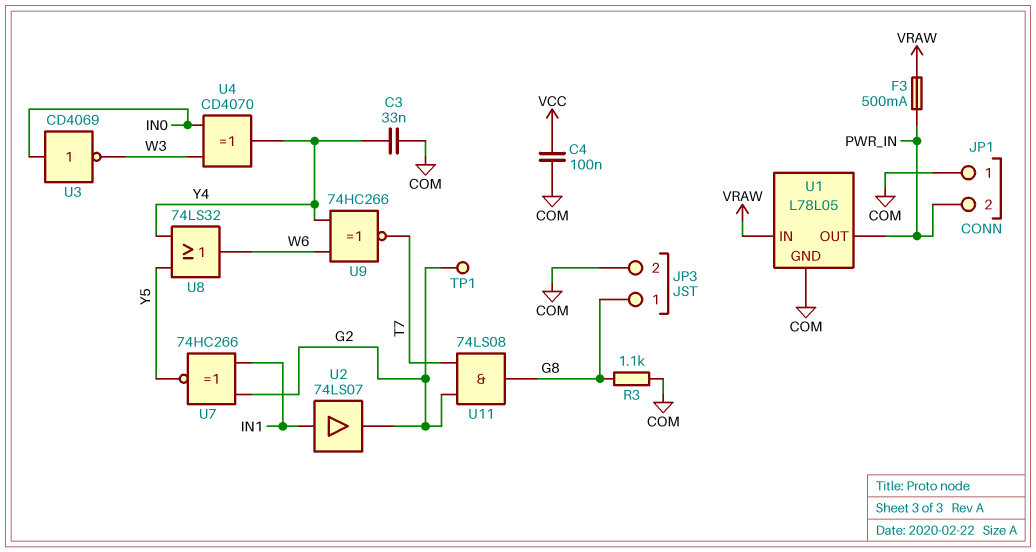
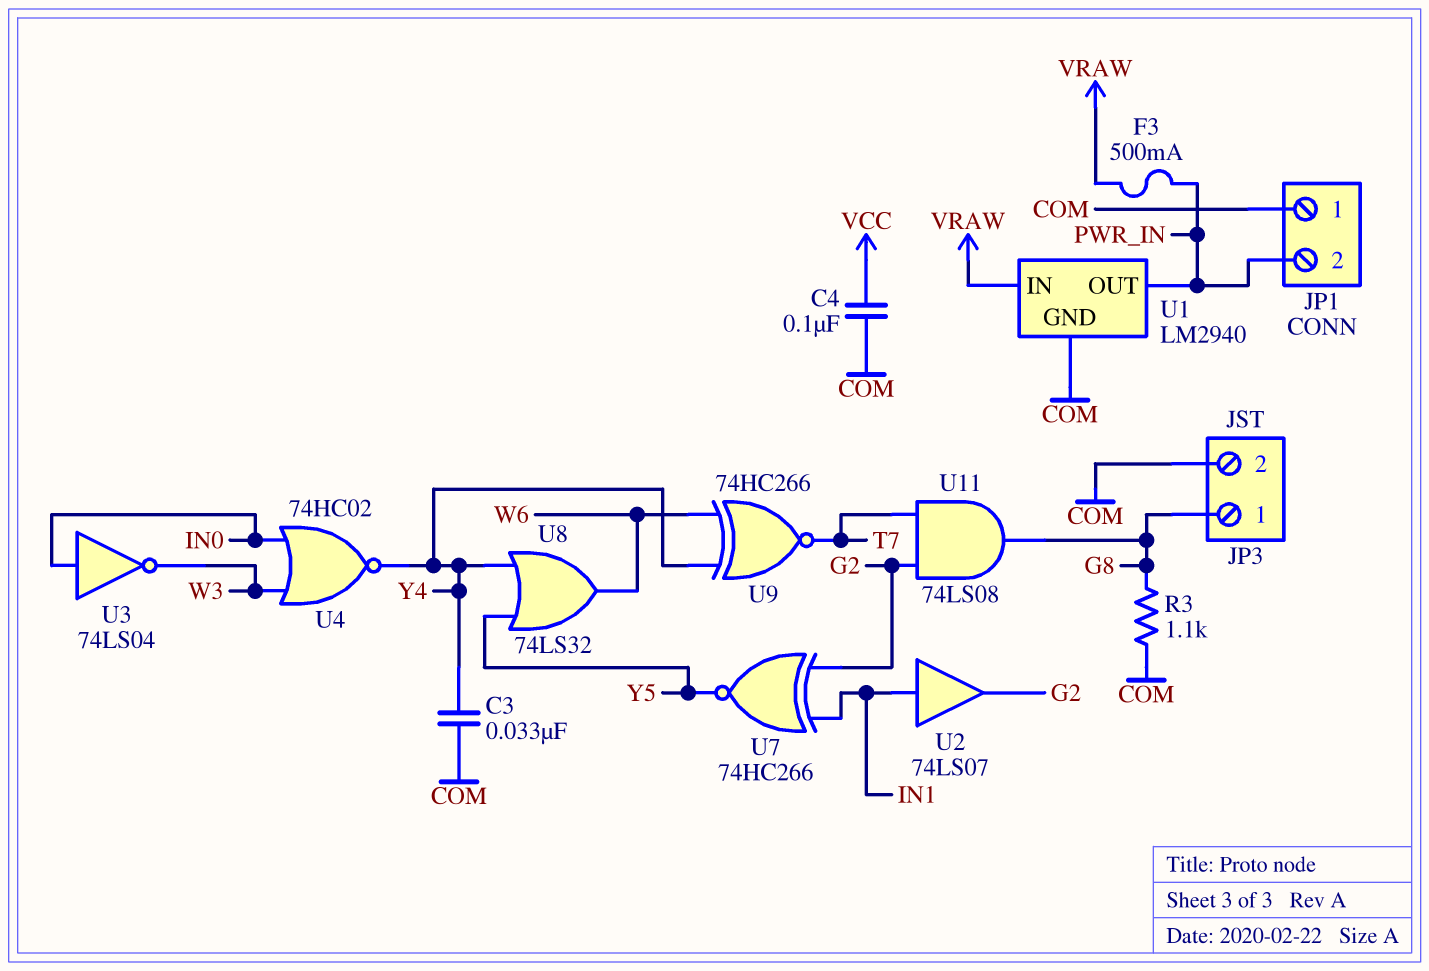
TP1: test point (G2) -> none
U1: L78L05 -> LM2940
U3: NOT CD4069 (in IN0, out W3) -> NOT 74LS04 (in IN0, out W3)
U4: XOR CD4070 (in IN0, in W3, out Y4) -> NOR 74HC02 (in IN0, in W3, out Y4)

